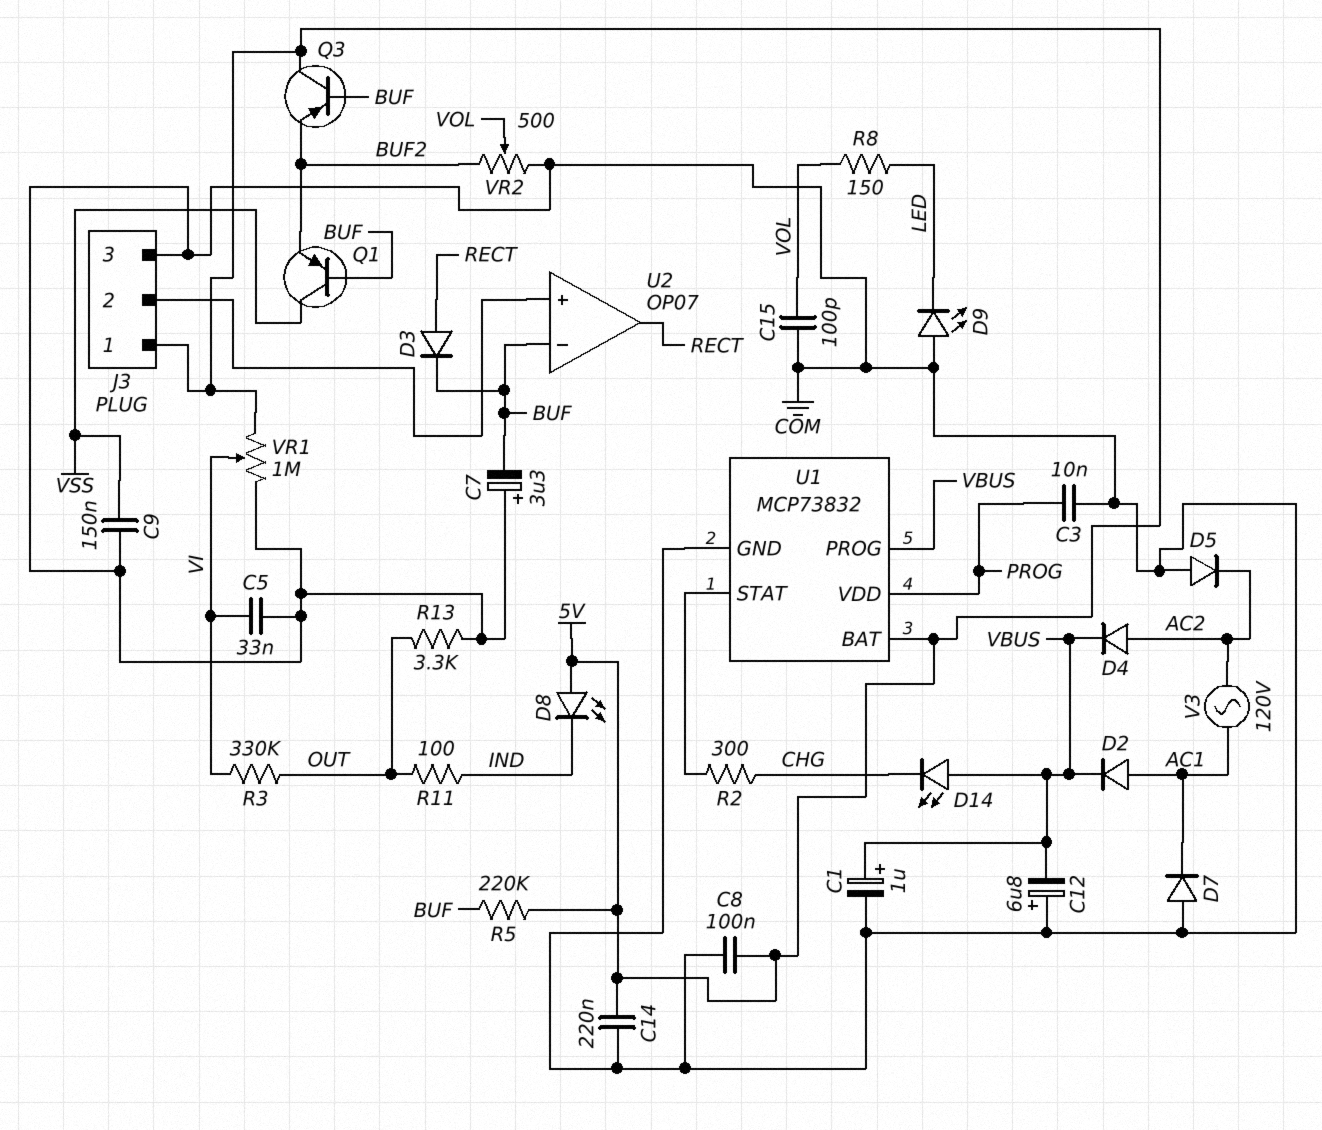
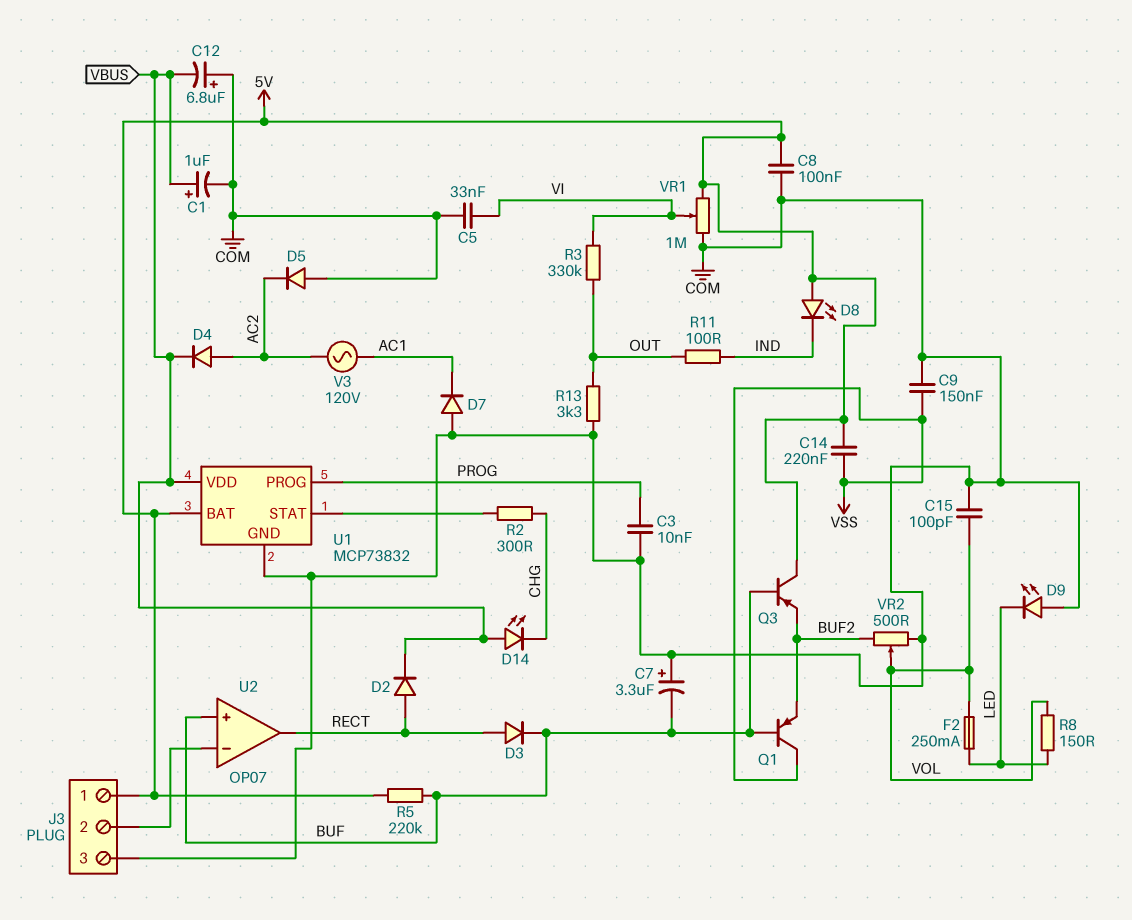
C14: 220nF (5V, COM) -> 220nF (5V, VSS)
D2: diode (A AC1, K VBUS) -> diode (A RECT, K VBUS)
F2: none -> 250mA (LED, VOL)
U1 pin PROG: VBUS -> PROG
U1 pin VDD: PROG -> VBUS
U2 pin in+: J3/2 -> BUF
U2 pin in-: BUF -> J3/2

